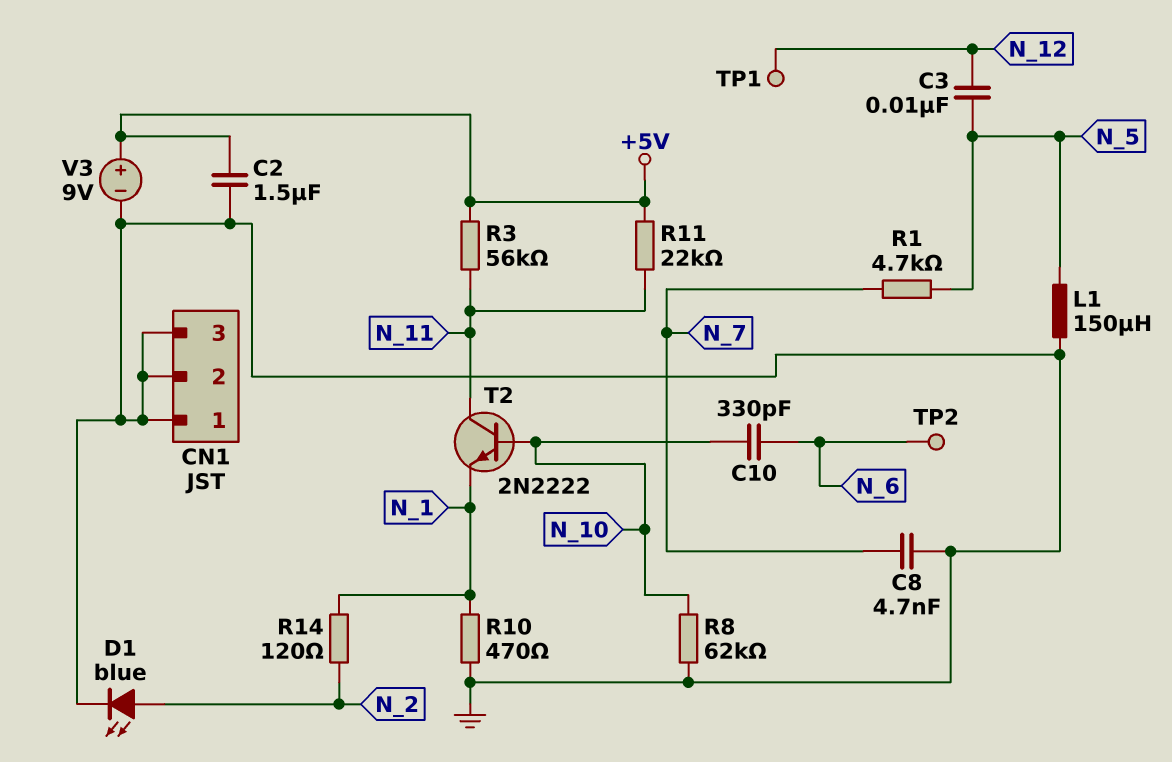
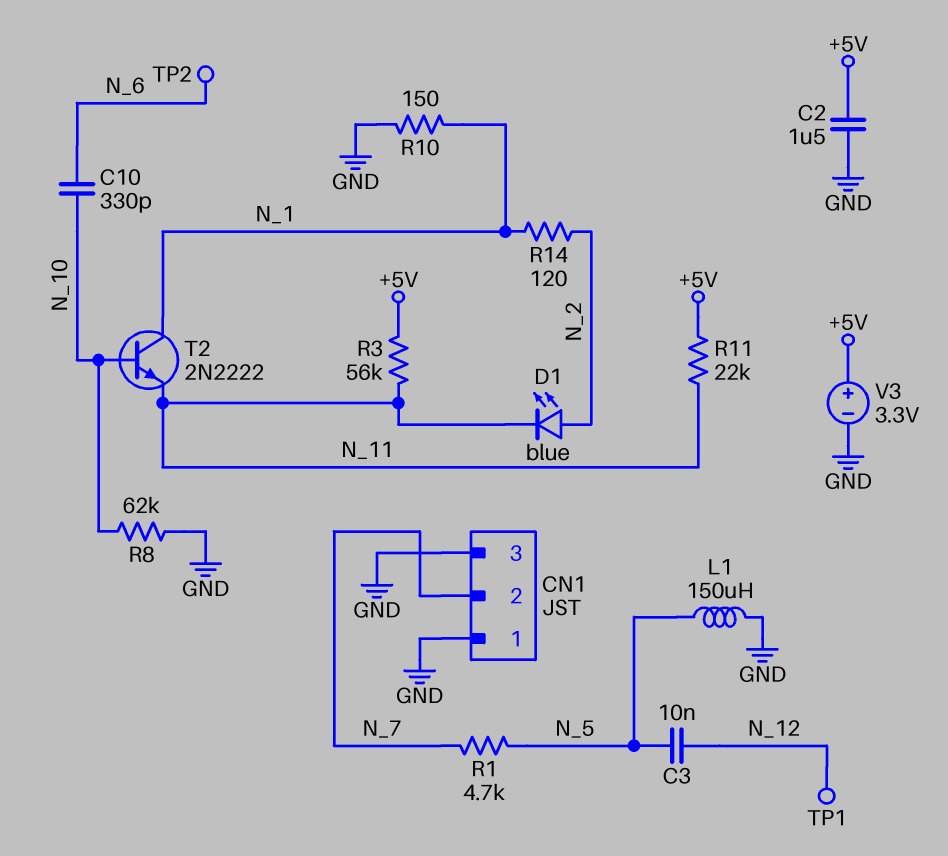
C8: 4.7nF (GND, N_7) -> none
CN1 pin 2: GND -> N_7
D1: LED blue (A N_2, K GND) -> LED blue (A N_2, K N_11)
R10: 470 (GND, N_1) -> 150 (GND, N_1)
T2: NPN 2N2222 (B N_10, C N_11, E N_1) -> NPN 2N2222 (B N_10, C N_1, E N_11)
V3: 9V (plus +5V, minus GND) -> 3.3V (plus +5V, minus GND)

